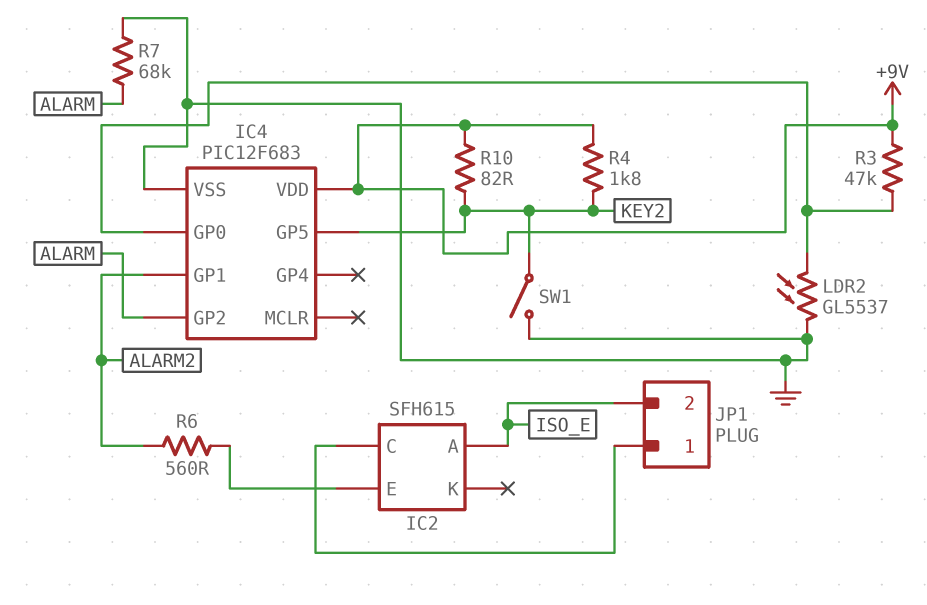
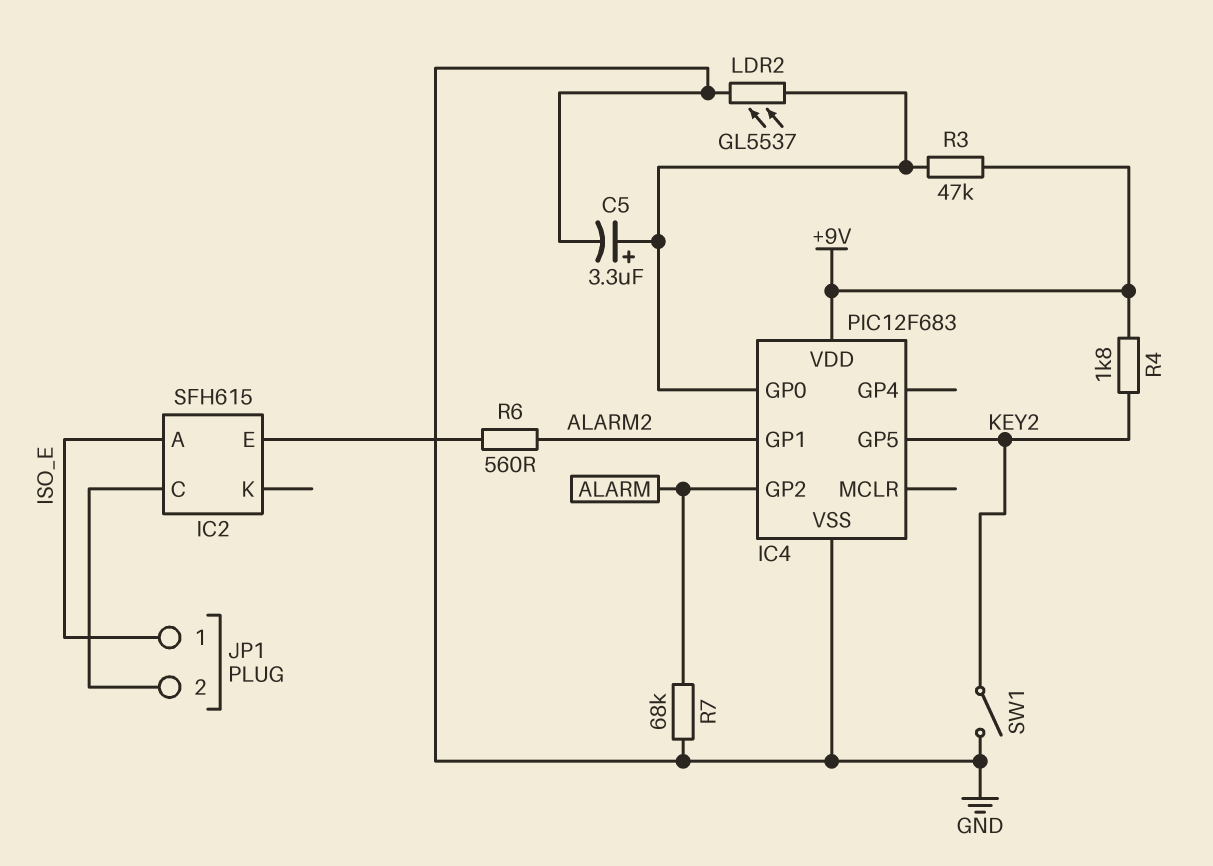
C5: none -> 3.3uF (plus IC4/GP0, minus GND)
JP1 pin 1: IC2/C -> ISO_E
JP1 pin 2: ISO_E -> IC2/C
R10: 82 (+9V, KEY2) -> none

